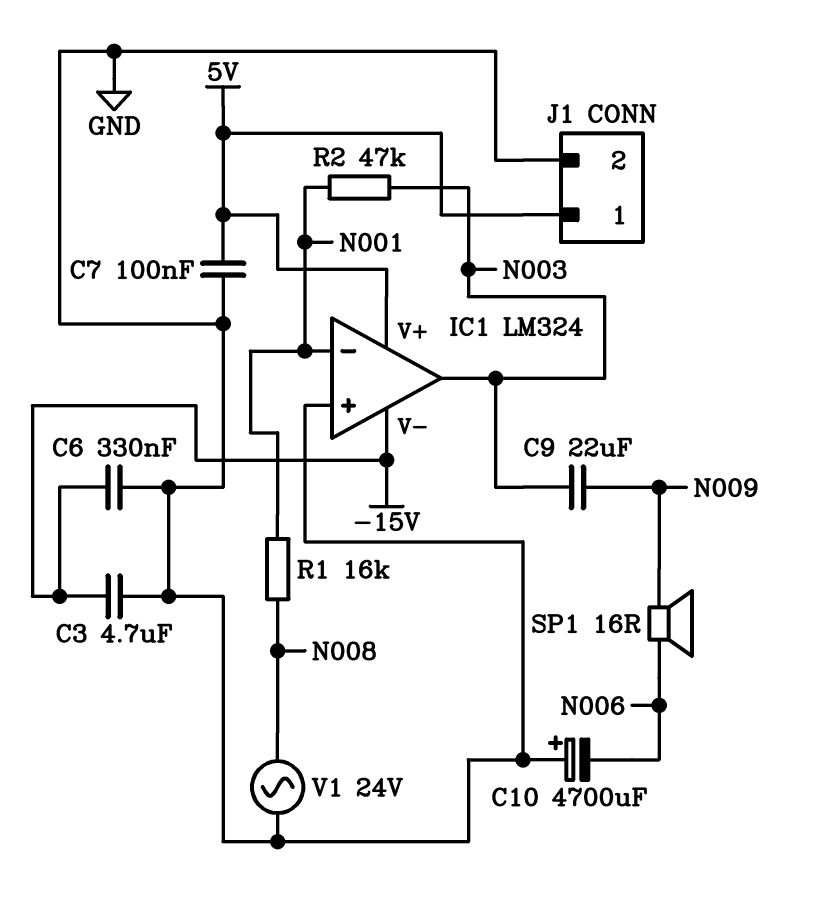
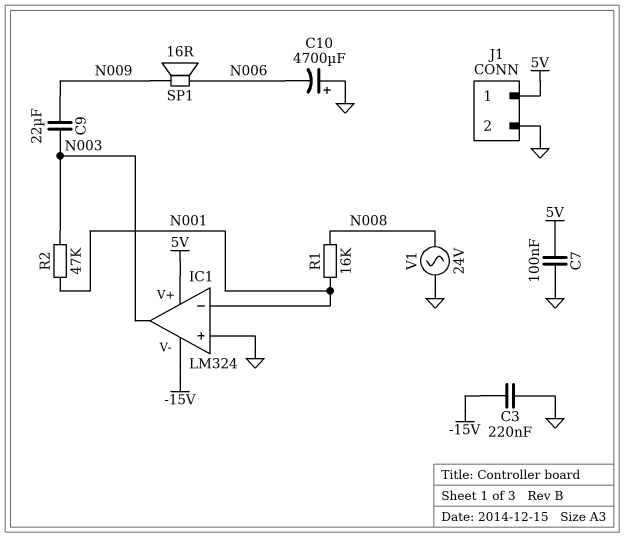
C3: 4.7uF (-15V, GND) -> 220nF (-15V, GND)
C6: 330nF (-15V, GND) -> none

